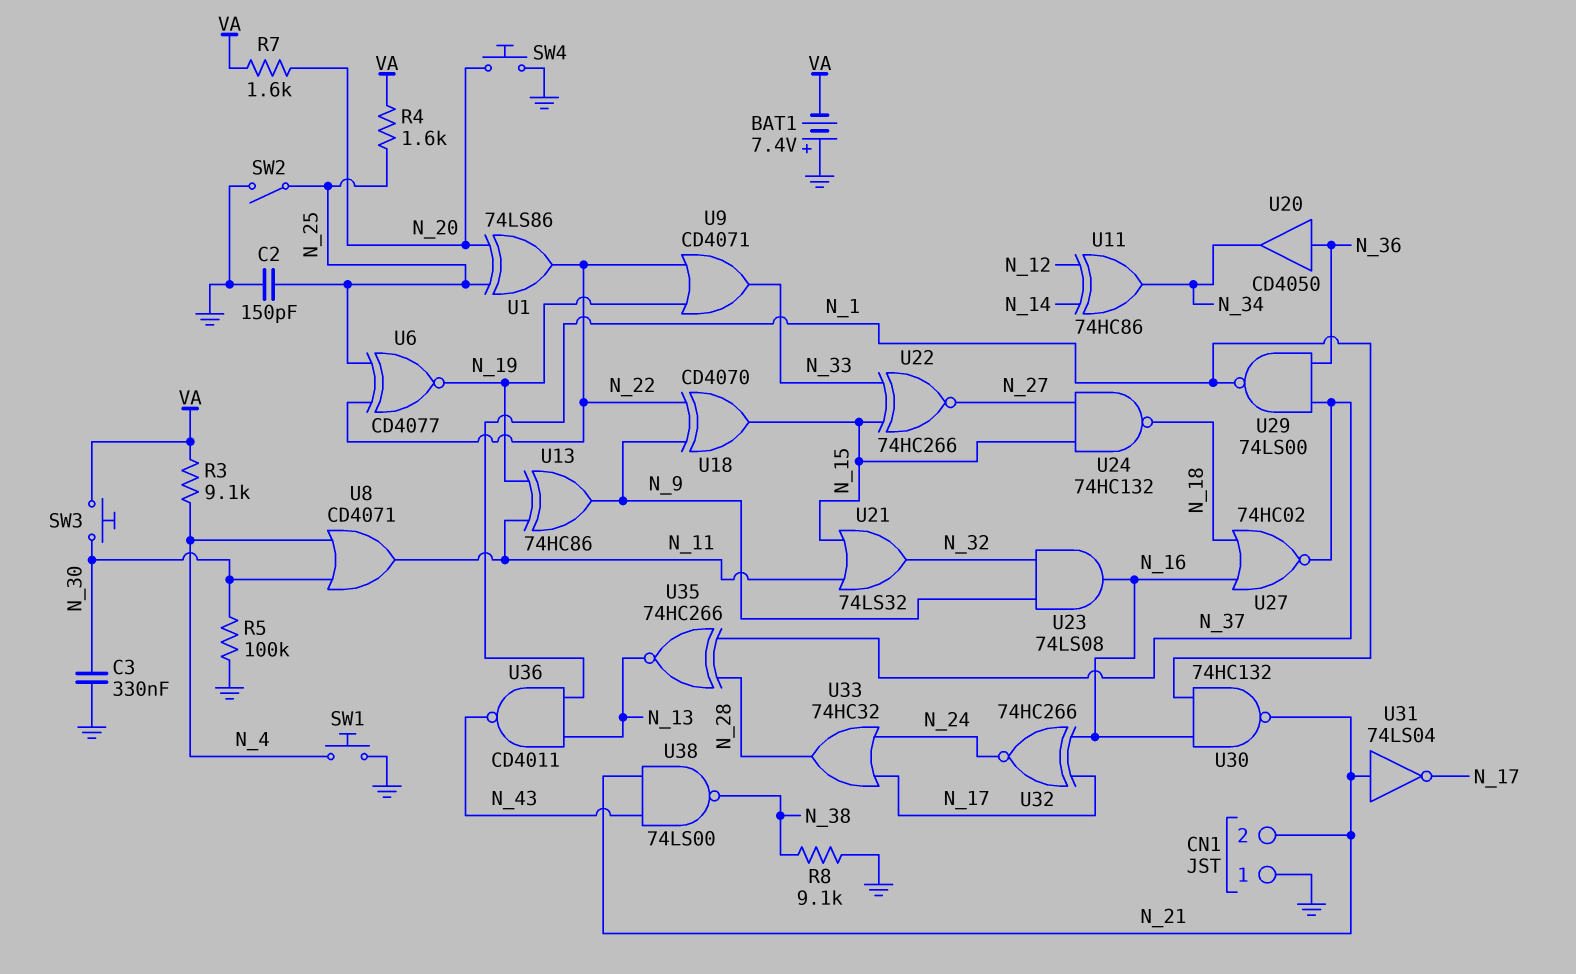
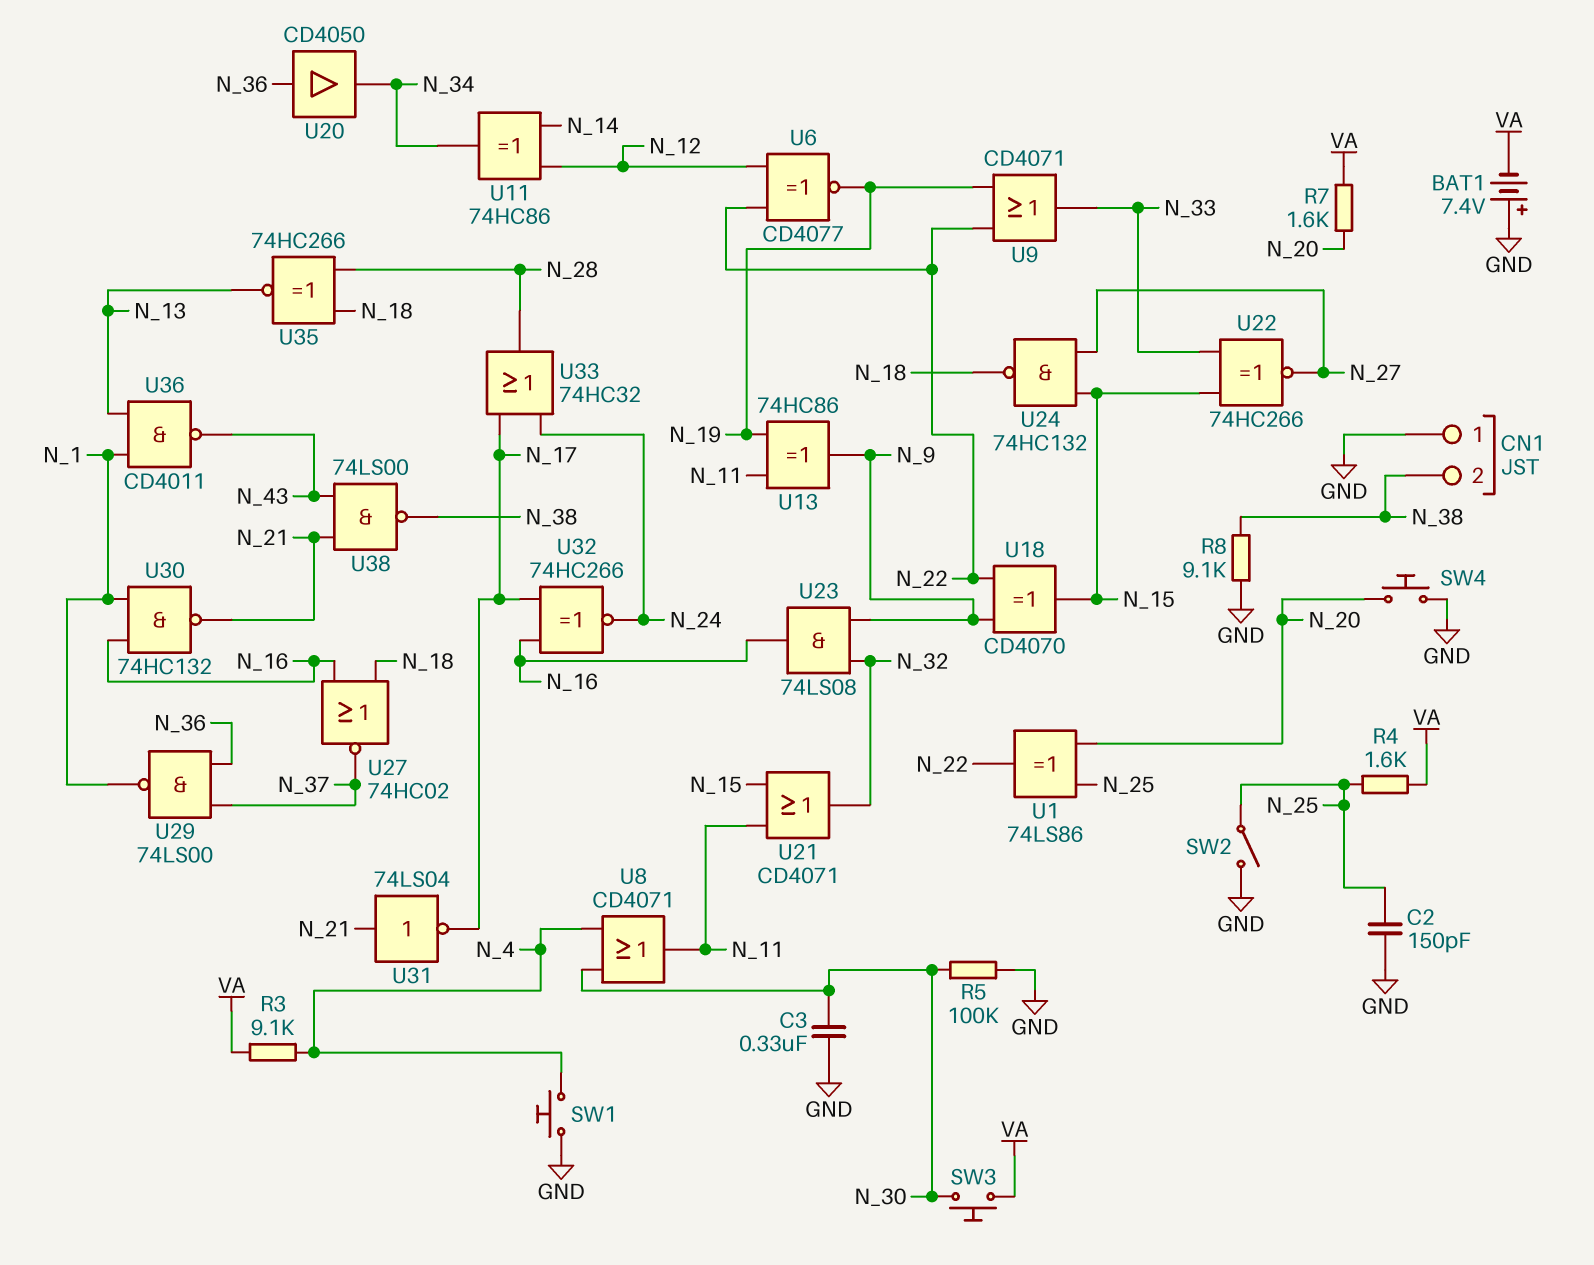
CN1 pin 2: N_21 -> N_38
U6: XNOR CD4077 (in N_22, in N_25, out N_19) -> XNOR CD4077 (in N_12, in N_22, out N_19)
U21: OR 74LS32 (in N_11, in N_15, out N_32) -> OR CD4071 (in N_11, in N_15, out N_32)
U35: XNOR 74HC266 (in N_28, in N_37, out N_13) -> XNOR 74HC266 (in N_18, in N_28, out N_13)

